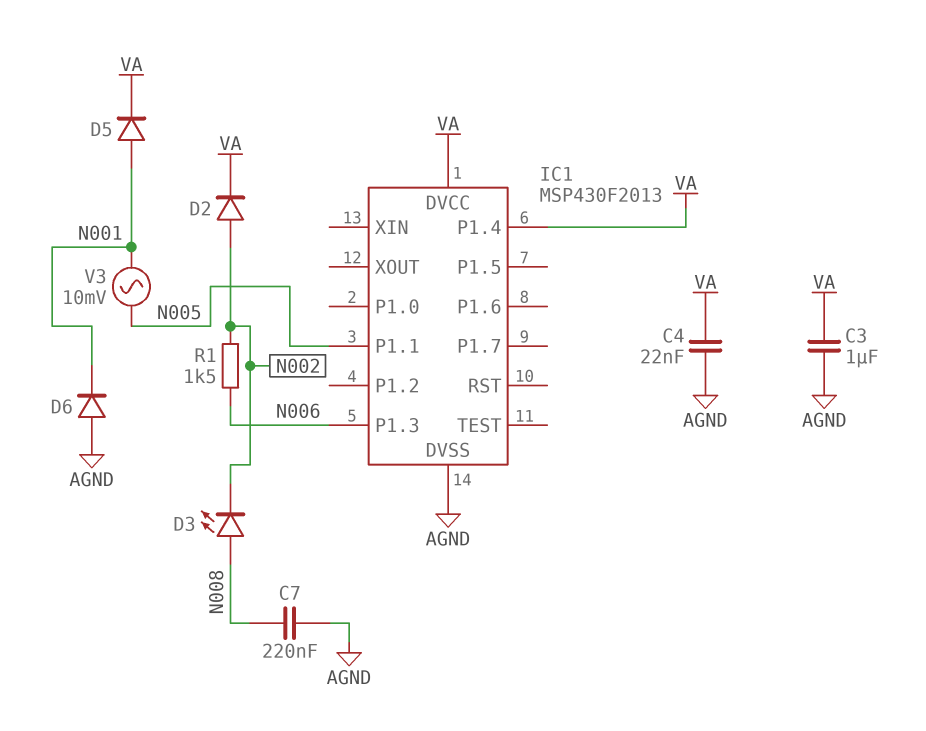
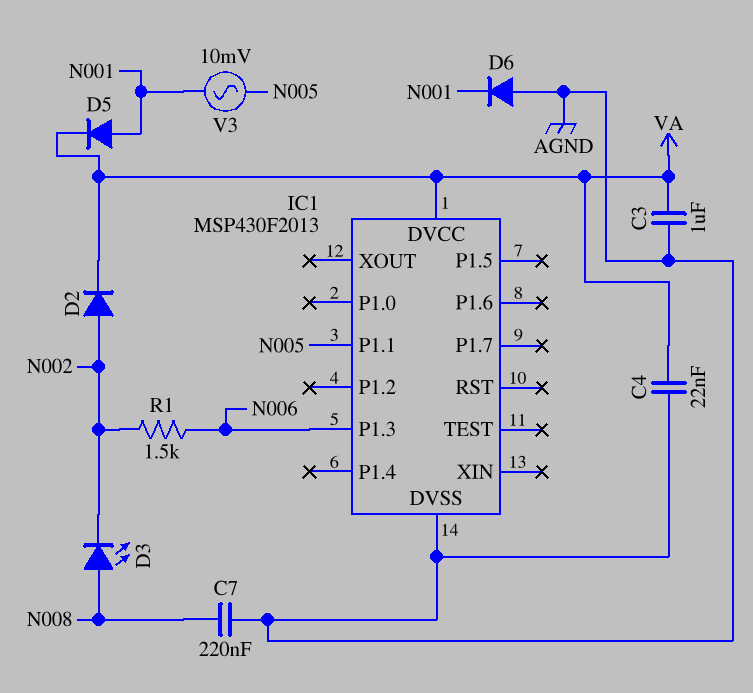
IC1 pin P1.4: VA -> none

